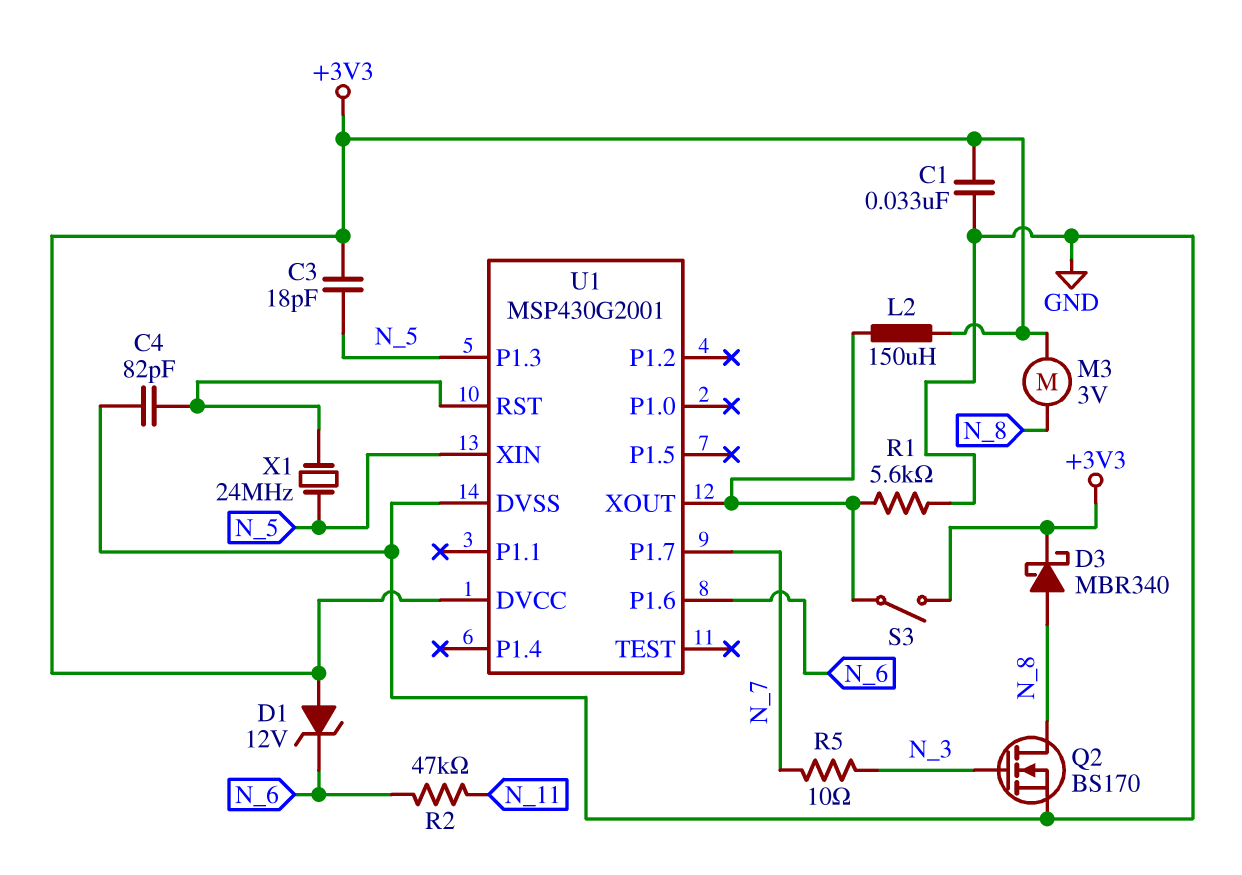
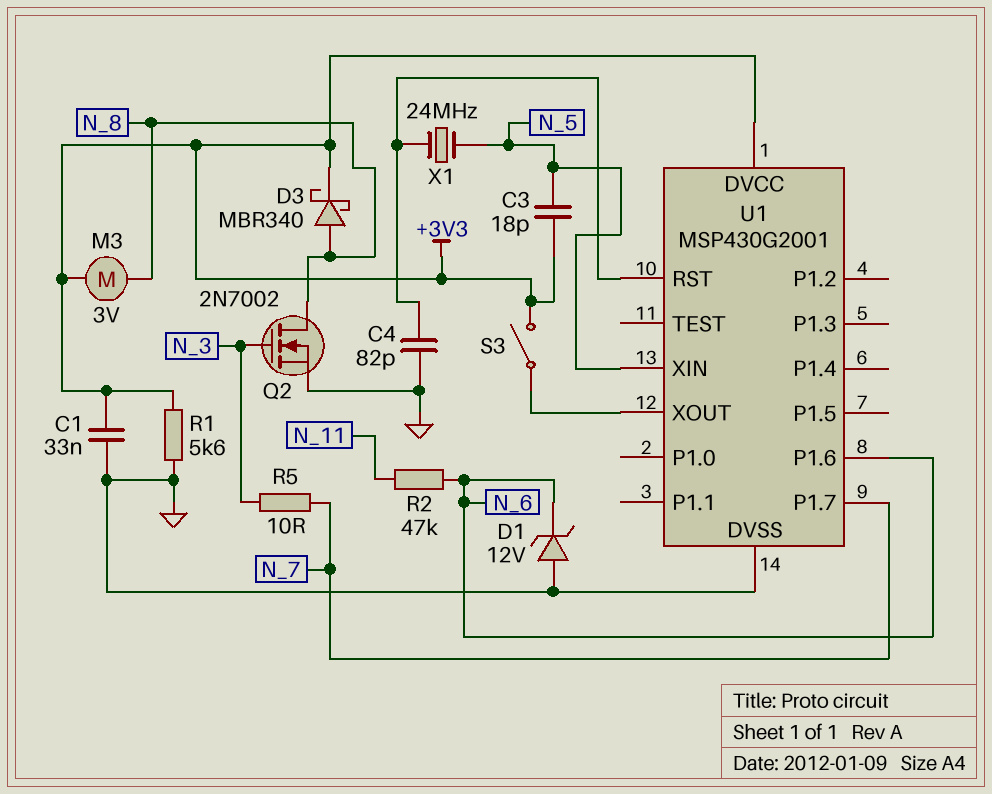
D1: zener 12V (A +3V3, K N_6) -> zener 12V (A GND, K N_6)
L2: 150uH (+3V3, U1/XOUT) -> none
Q2: NMOS BS170 (G N_3, D N_8, S GND) -> NMOS 2N7002 (G N_3, D N_8, S GND)
R1: 5.6k (GND, U1/XOUT) -> 5.6k (+3V3, GND)
U1 pin P1.3: N_5 -> none

